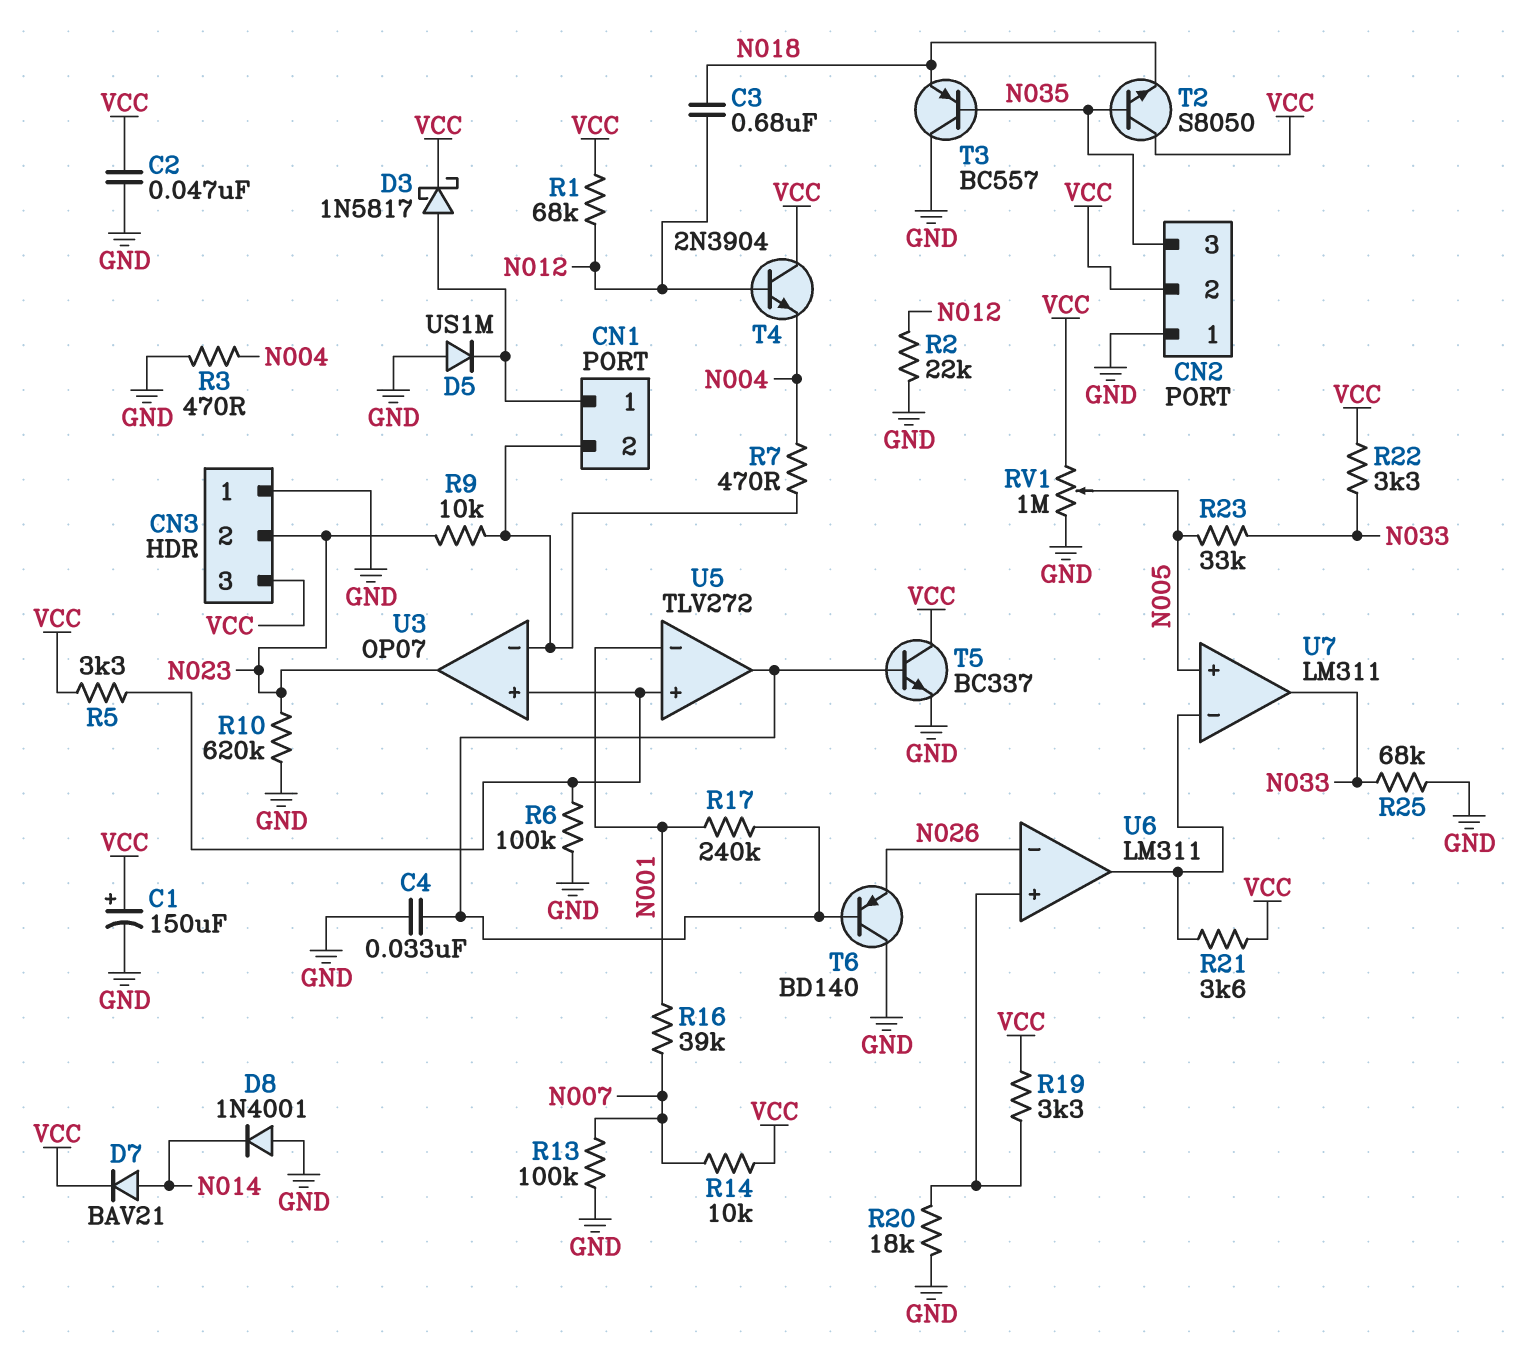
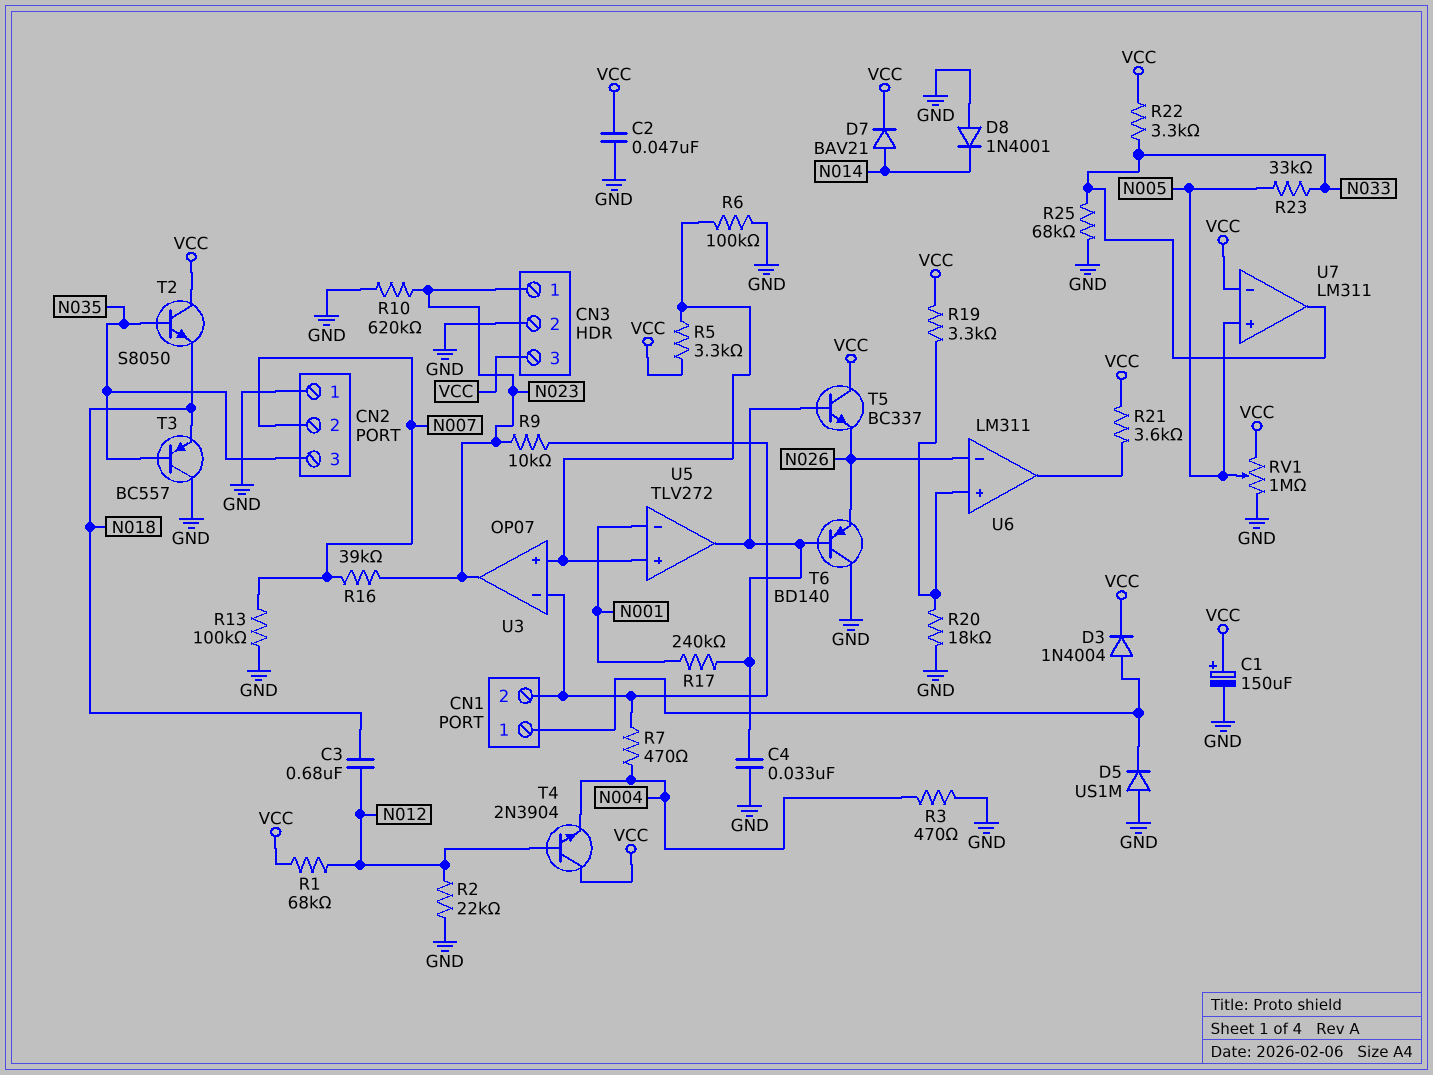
CN2 pin 2: VCC -> N007
CN3 pin 1: GND -> N023
CN3 pin 2: N023 -> GND
D3: schottky 1N5817 (A CN1/1, K VCC) -> diode 1N4004 (A CN1/1, K VCC)
R14: 10k (N007, VCC) -> none
R16: 39k (N001, N007) -> 39k (N007, N023)
T5: NPN BC337 (B U5/out, C VCC, E GND) -> NPN BC337 (B U5/out, C VCC, E N026)
U7 pin in-: U6/out -> VCC

